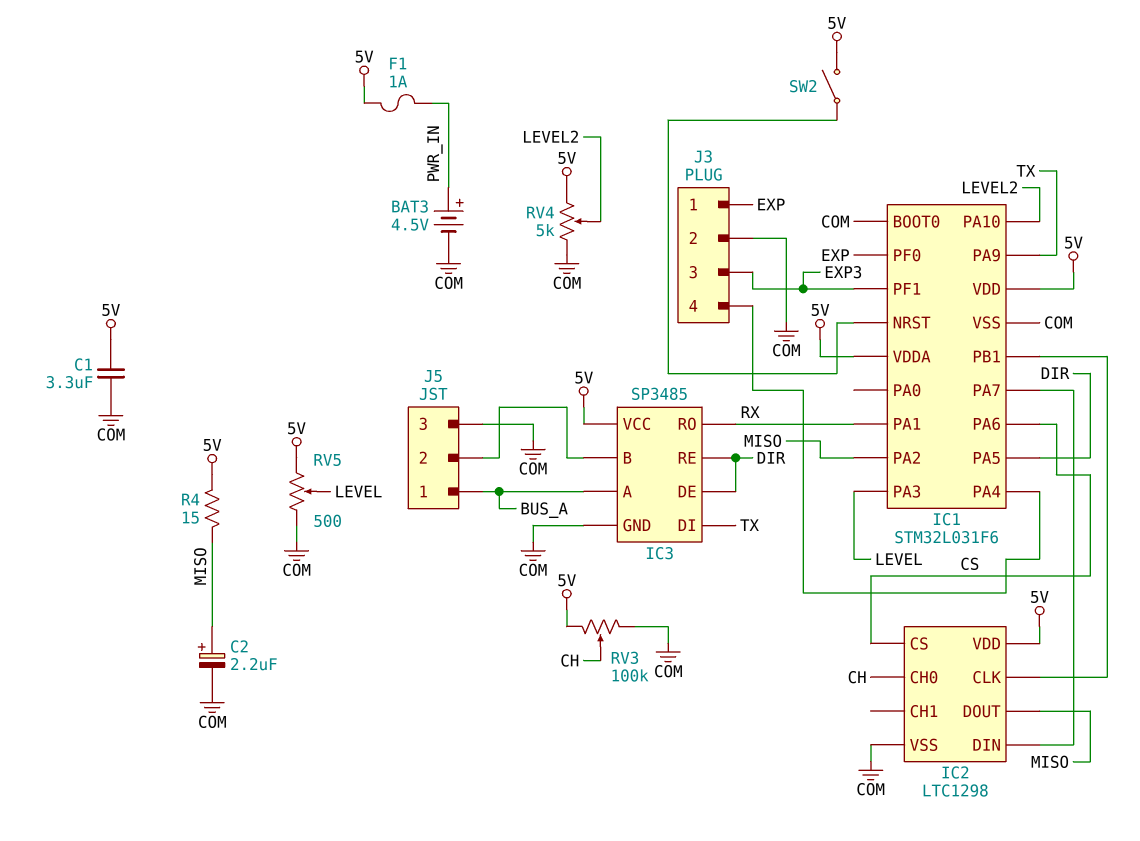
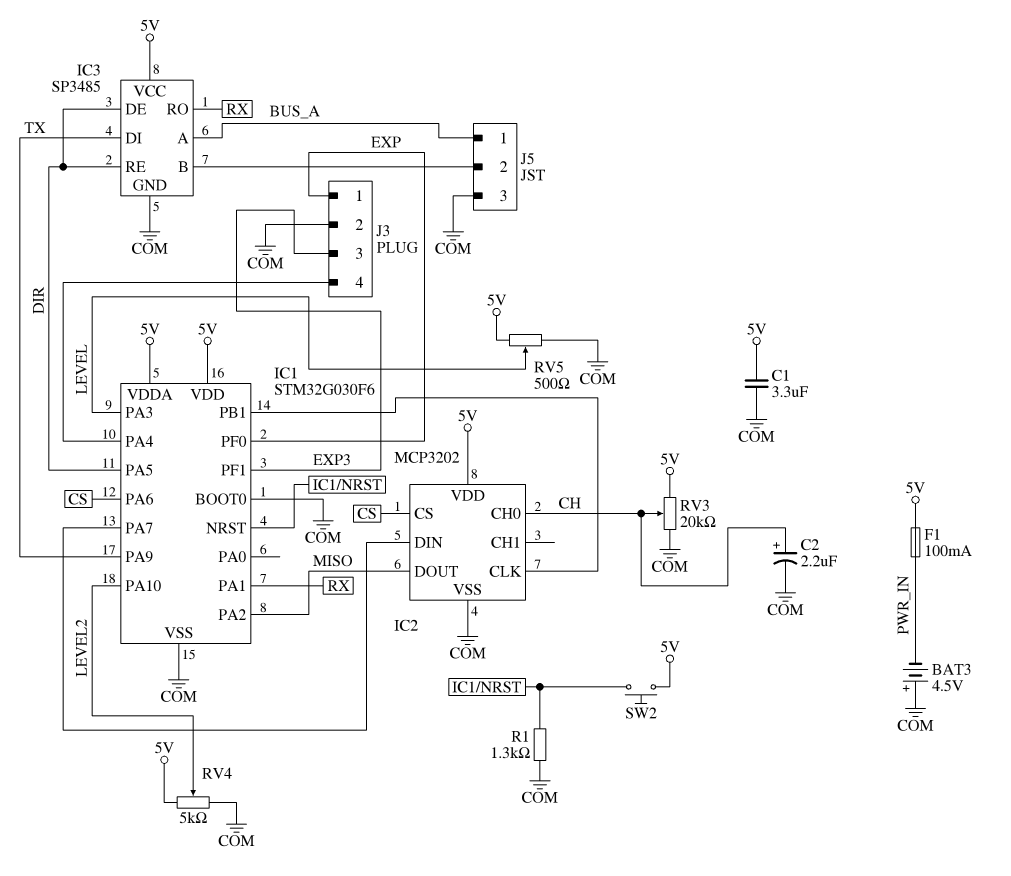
BAT3: 4.5V (plus PWR_IN, minus COM) -> 4.5V (plus COM, minus PWR_IN)
C2: 2.2uF (plus MISO, minus COM) -> 2.2uF (plus CH, minus COM)
F1: 1A (5V, PWR_IN) -> 100mA (5V, PWR_IN)
IC1: STM32L031F6 -> STM32G030F6
IC2: LTC1298 -> MCP3202
R1: none -> 1.3k (COM, IC1/NRST)
R4: 15 (5V, MISO) -> none
RV3: 100k (5V, COM, wiper CH) -> 20k (5V, COM, wiper CH)
SW2: switch (5V, IC1/NRST) -> button (5V, IC1/NRST)

